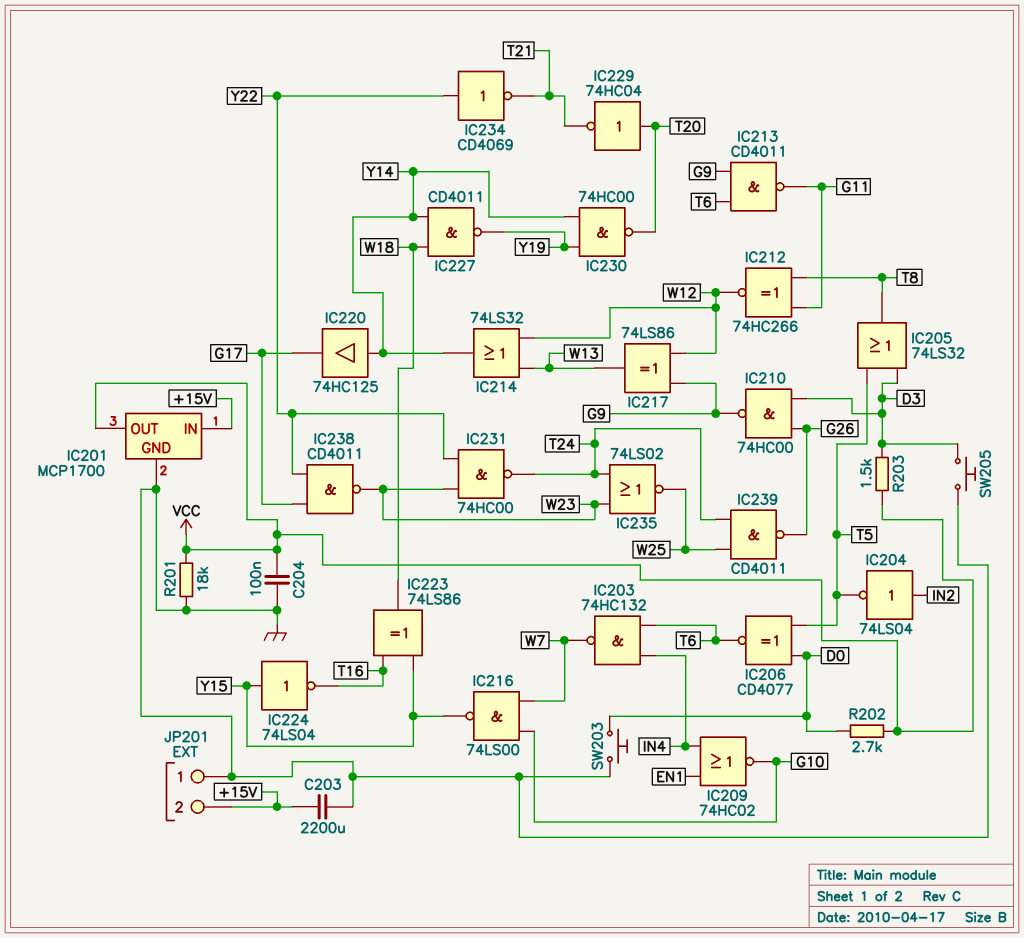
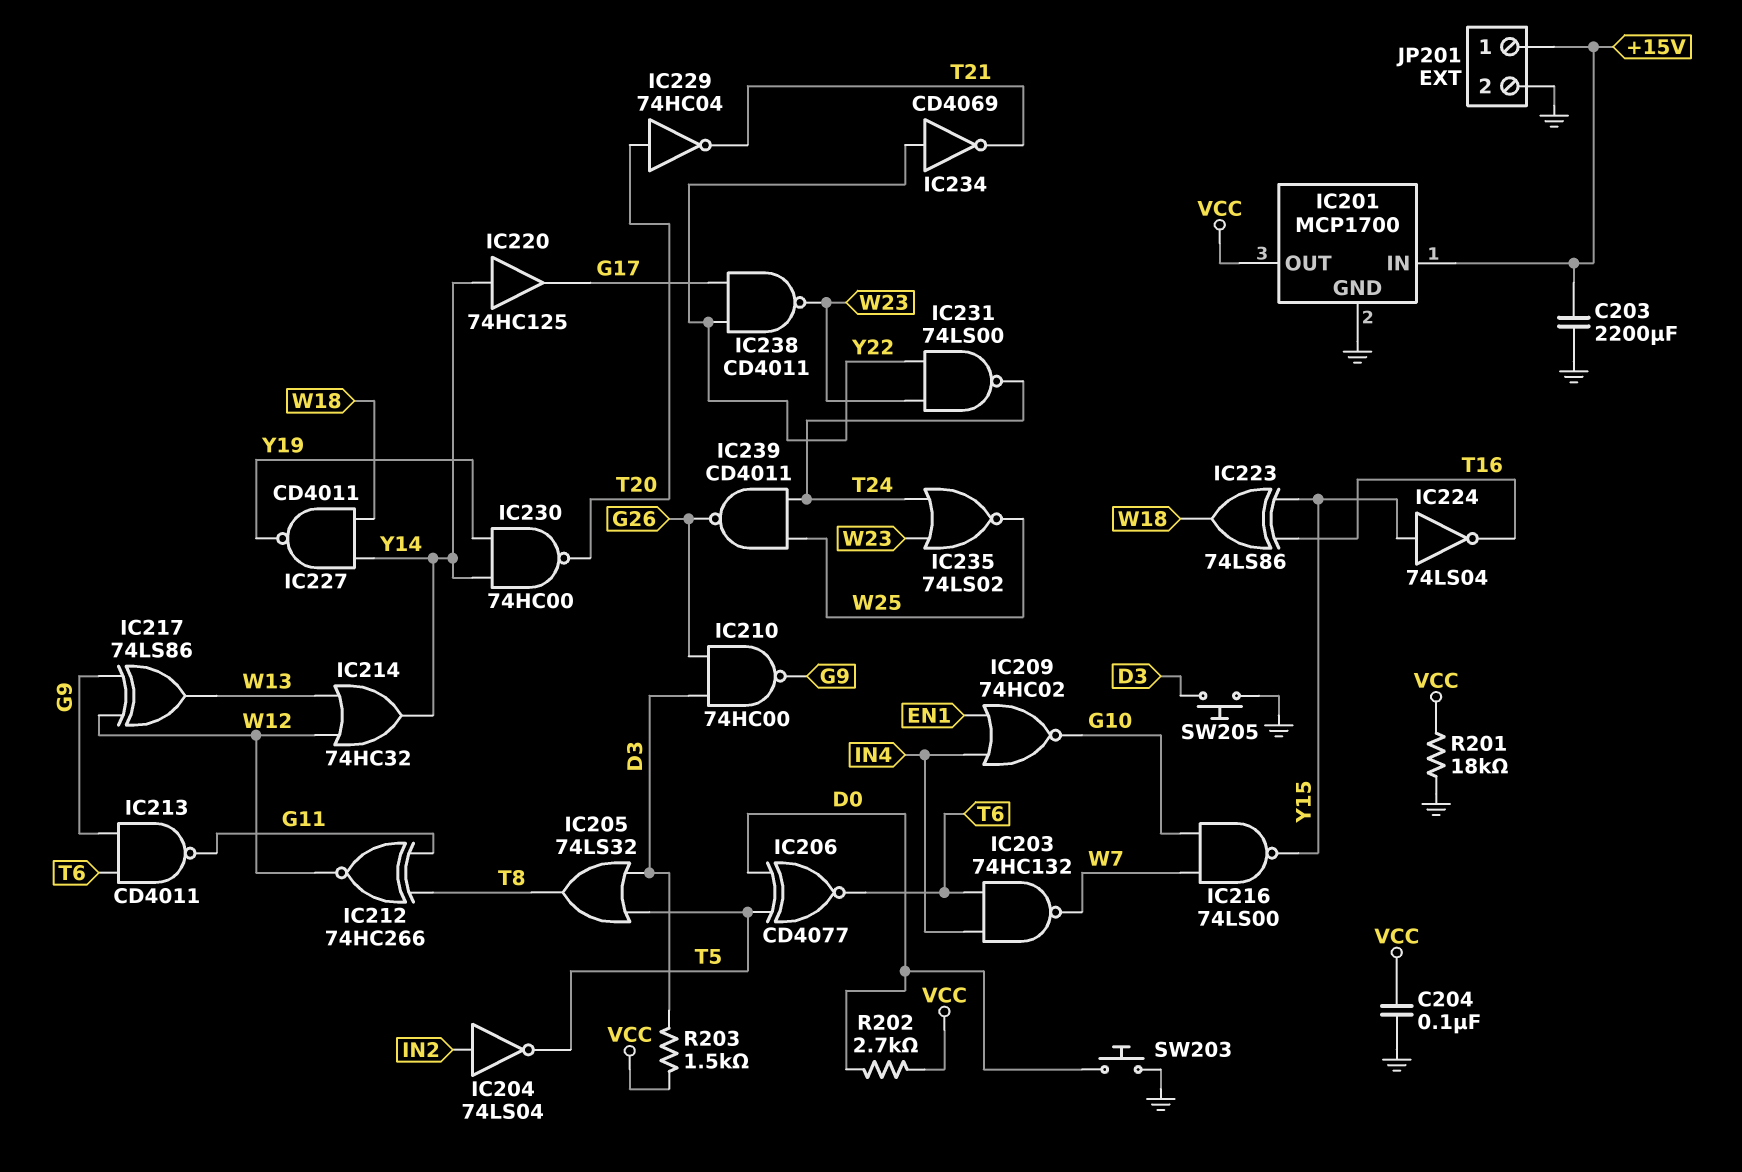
IC214: OR 74LS32 (in W12, in W13, out Y14) -> OR 74HC32 (in W12, in W13, out Y14)
IC231: NAND 74HC00 (in W23, in Y22, out T24) -> NAND 74LS00 (in W23, in Y22, out T24)
JP201 pin 1: GND -> +15V
JP201 pin 2: +15V -> GND

